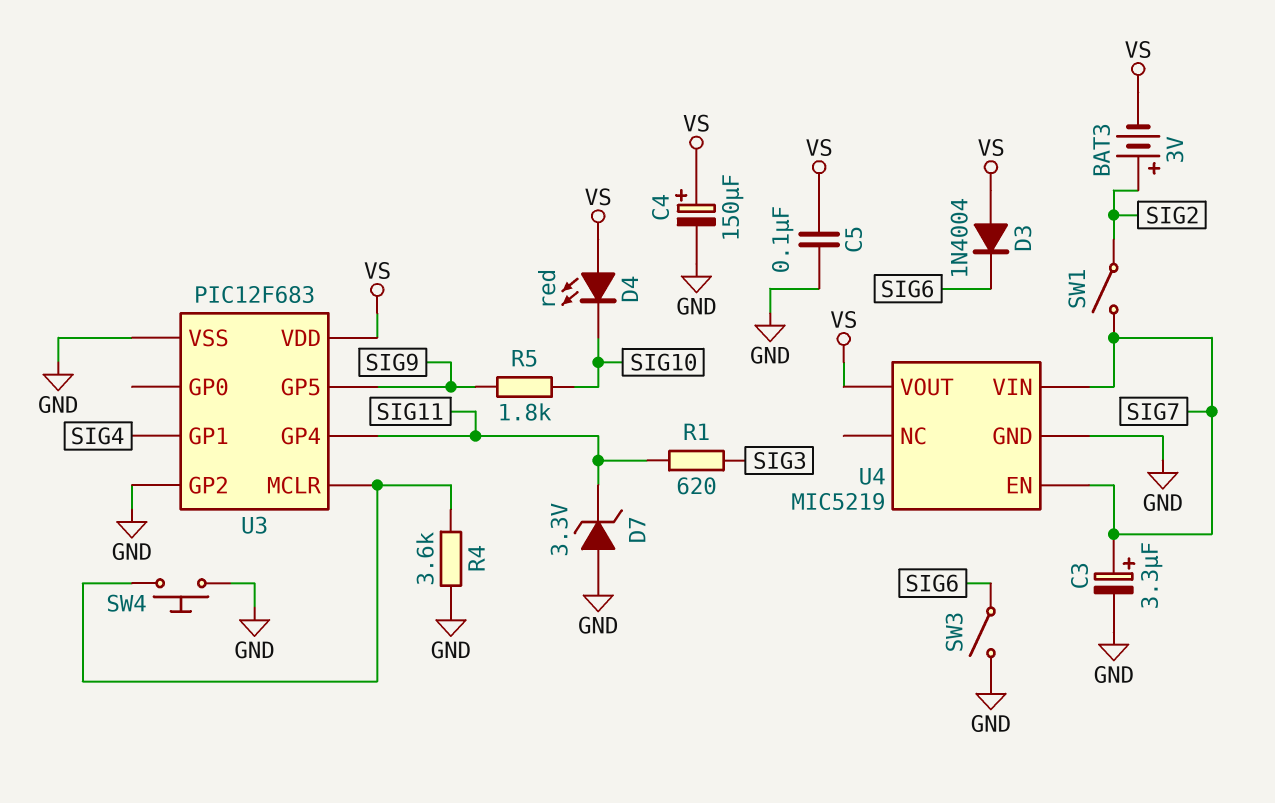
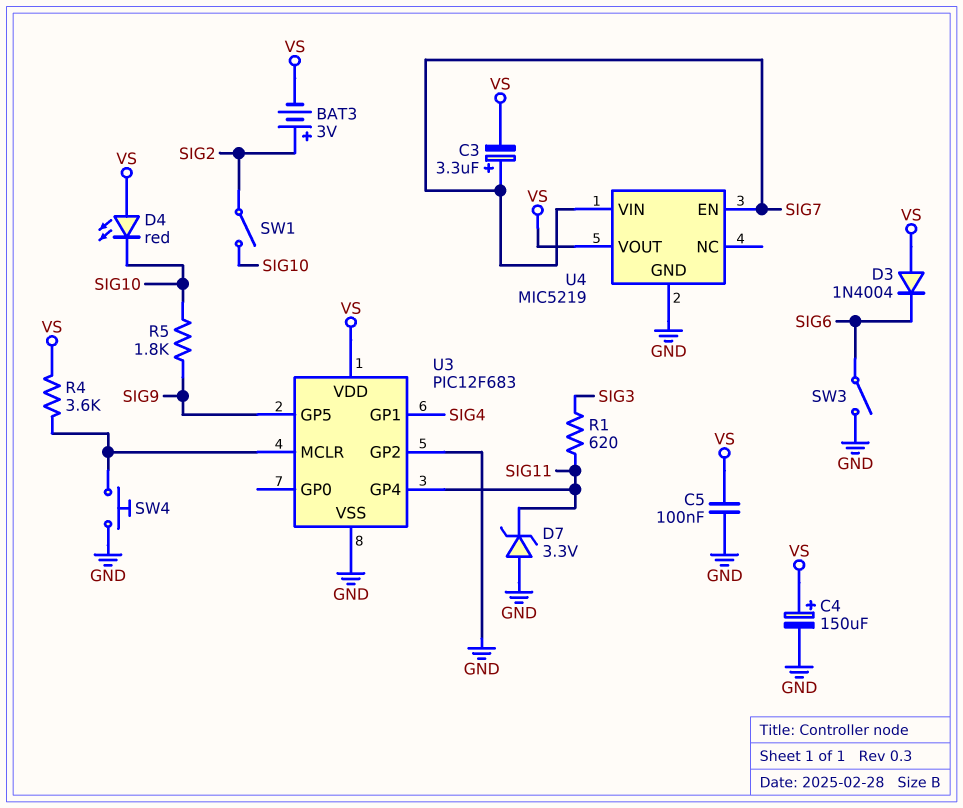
C3: 3.3uF (plus SIG7, minus GND) -> 3.3uF (plus SIG7, minus VS)
R4: 3.6k (GND, U3/MCLR) -> 3.6k (U3/MCLR, VS)
SW1: switch (SIG2, SIG7) -> switch (SIG2, SIG10)

